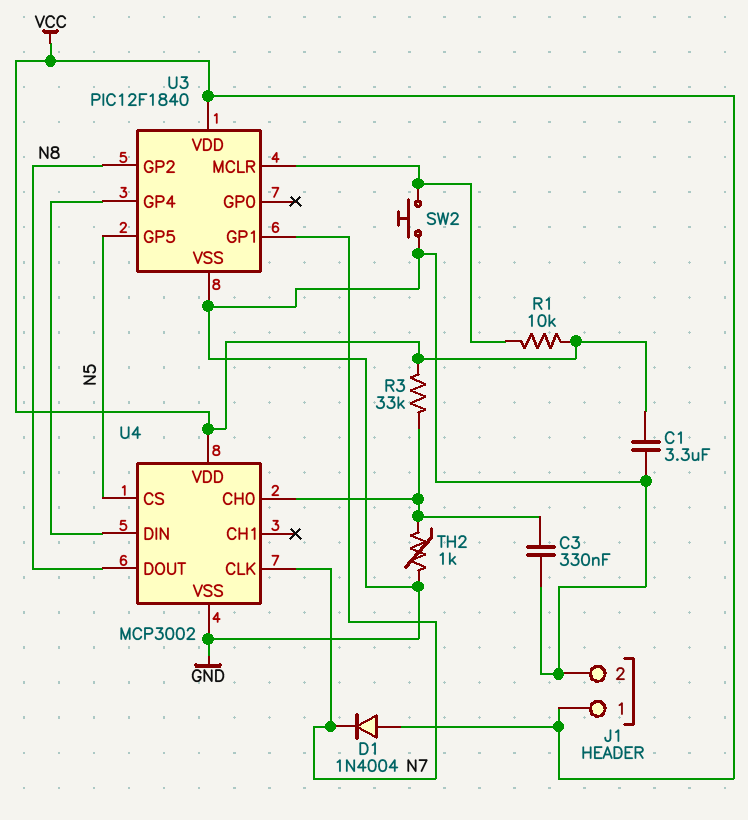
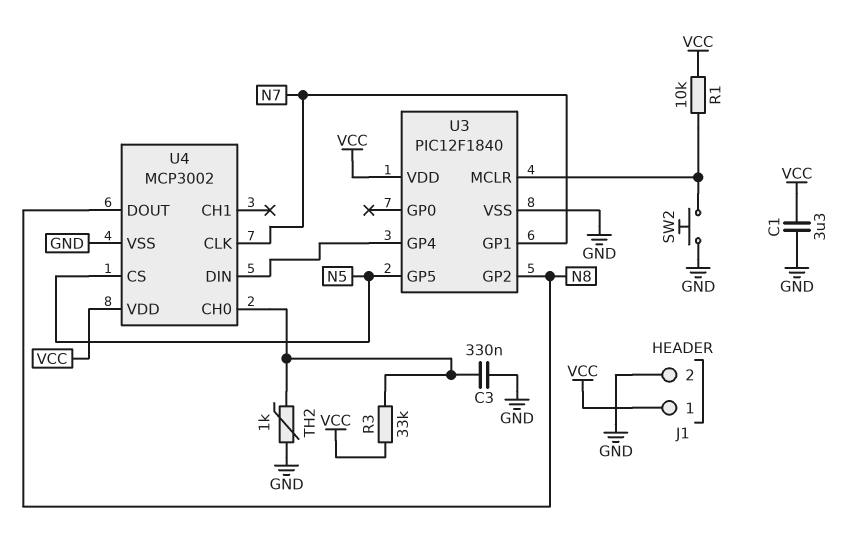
D1: diode 1N4004 (A VCC, K N7) -> none

